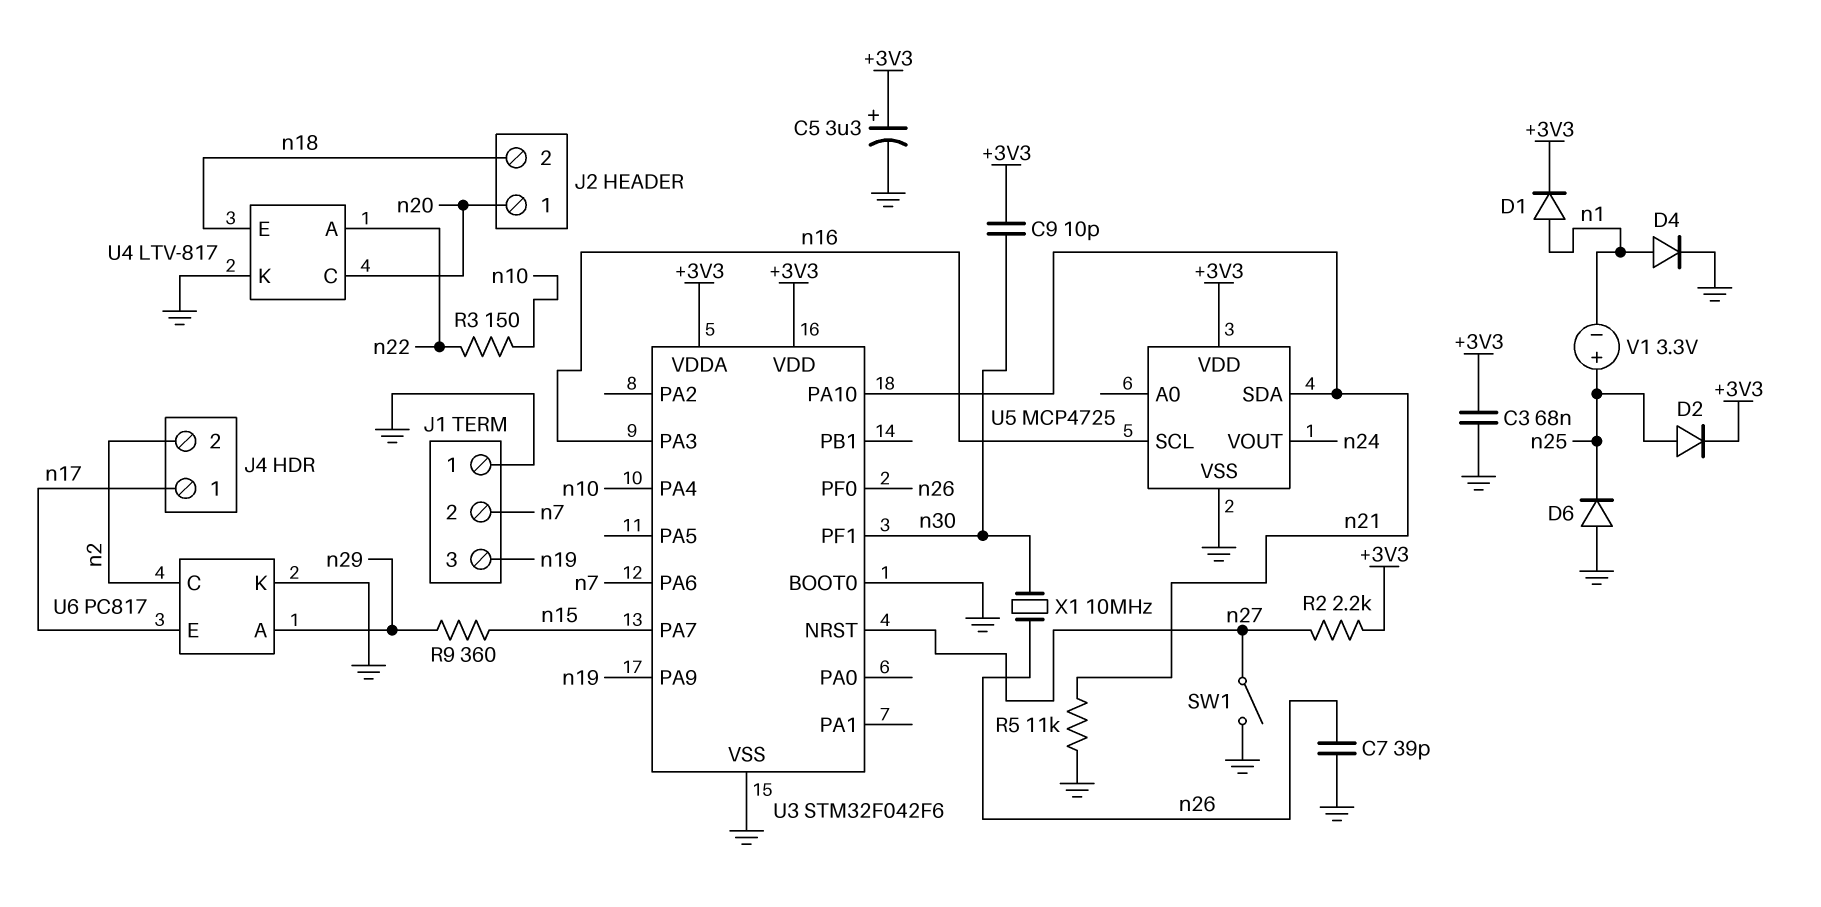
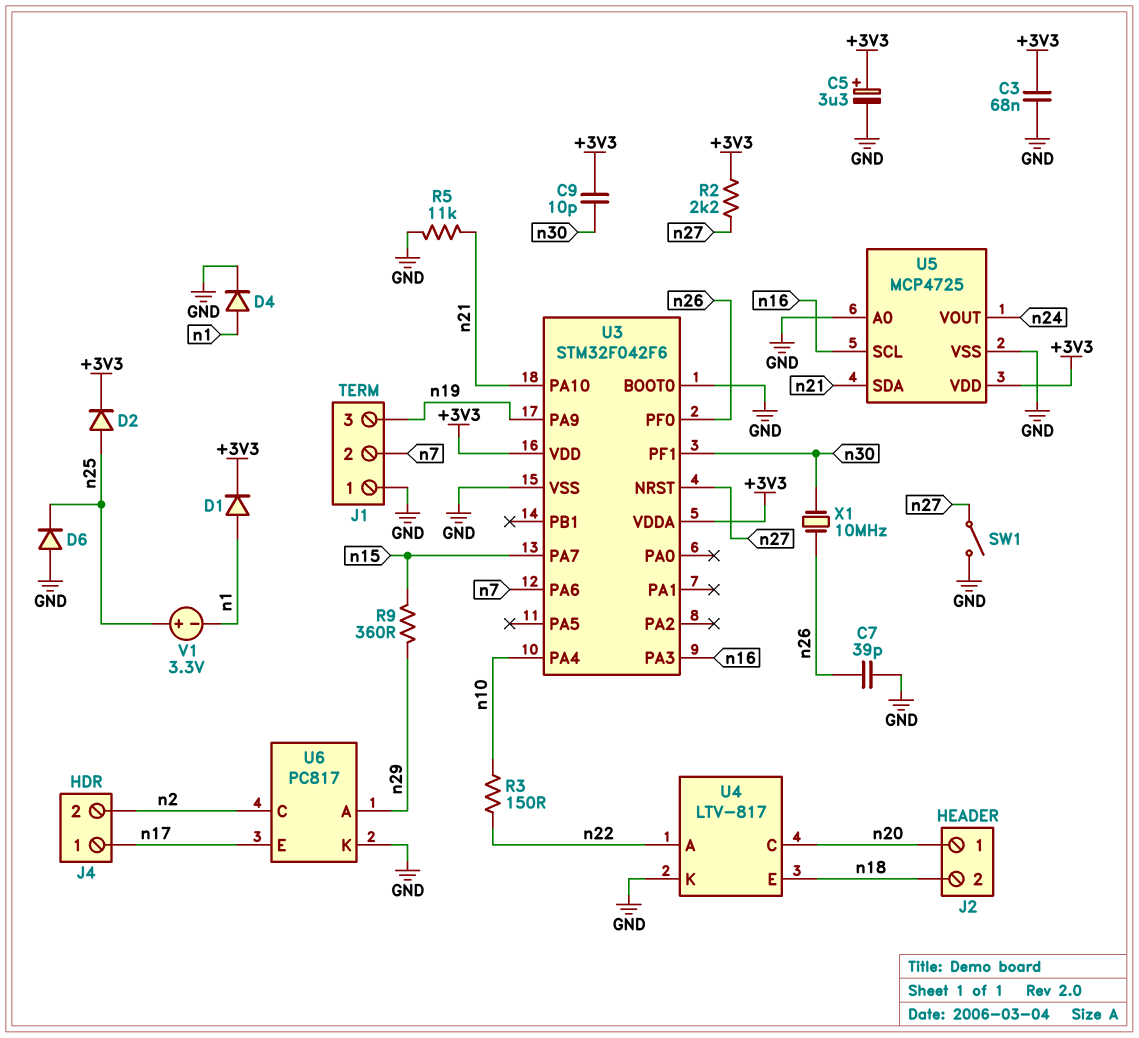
U5 pin A0: none -> GND

